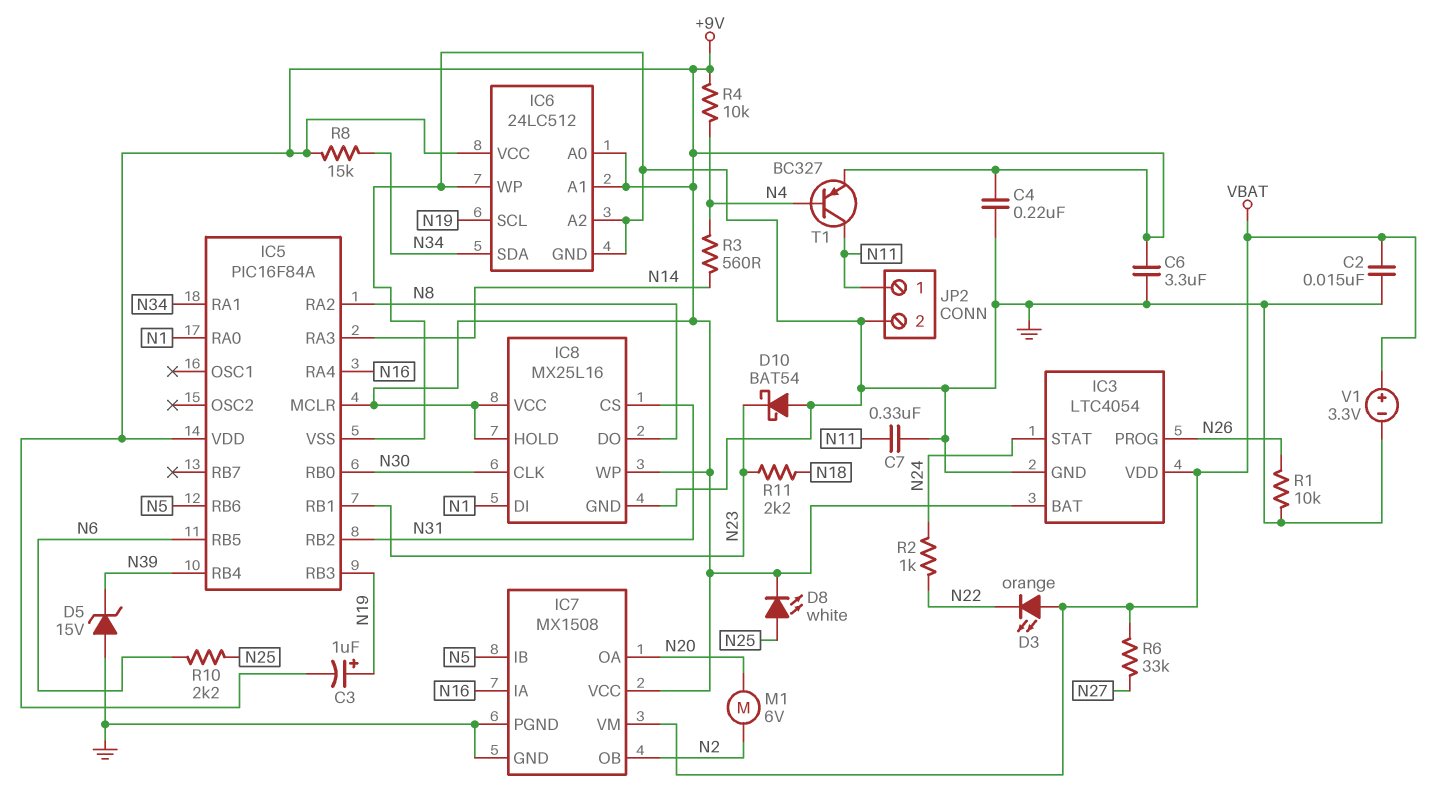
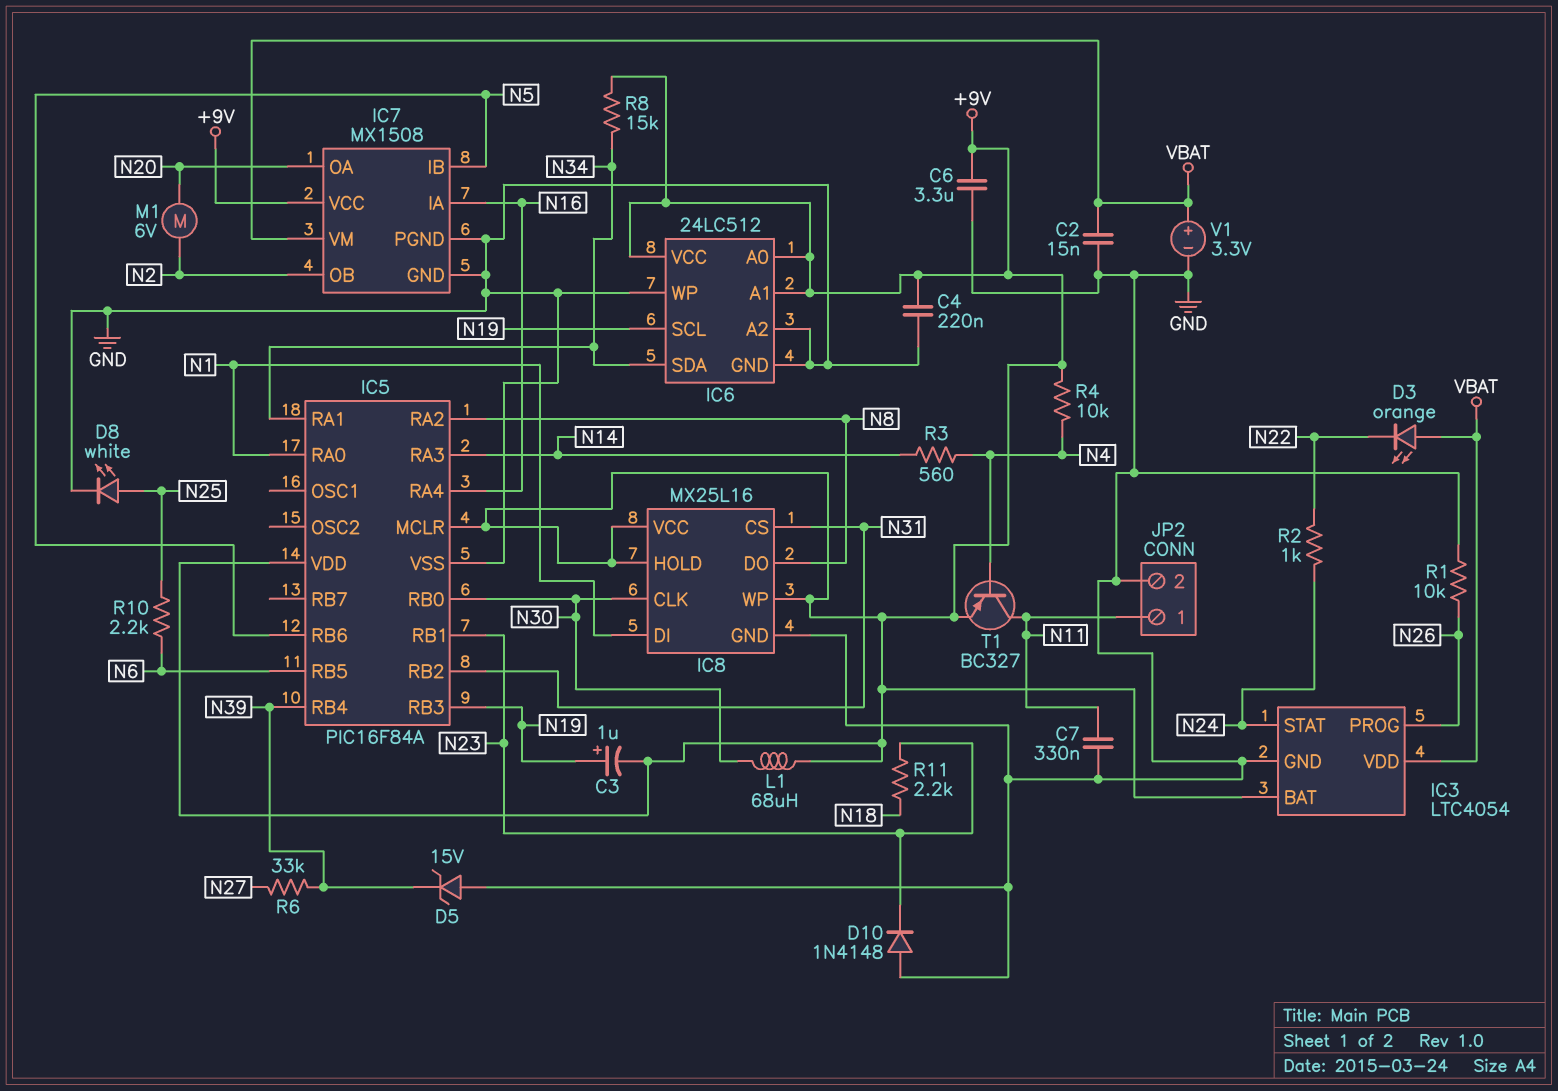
D8: LED white (A N25, K +9V) -> LED white (A N25, K GND)
D10: schottky BAT54 (A GND, K N23) -> diode 1N4148 (A GND, K N23)
L1: none -> 68uH (+9V, N30)
R6: 33k (N27, VBAT) -> 33k (N27, N39)

